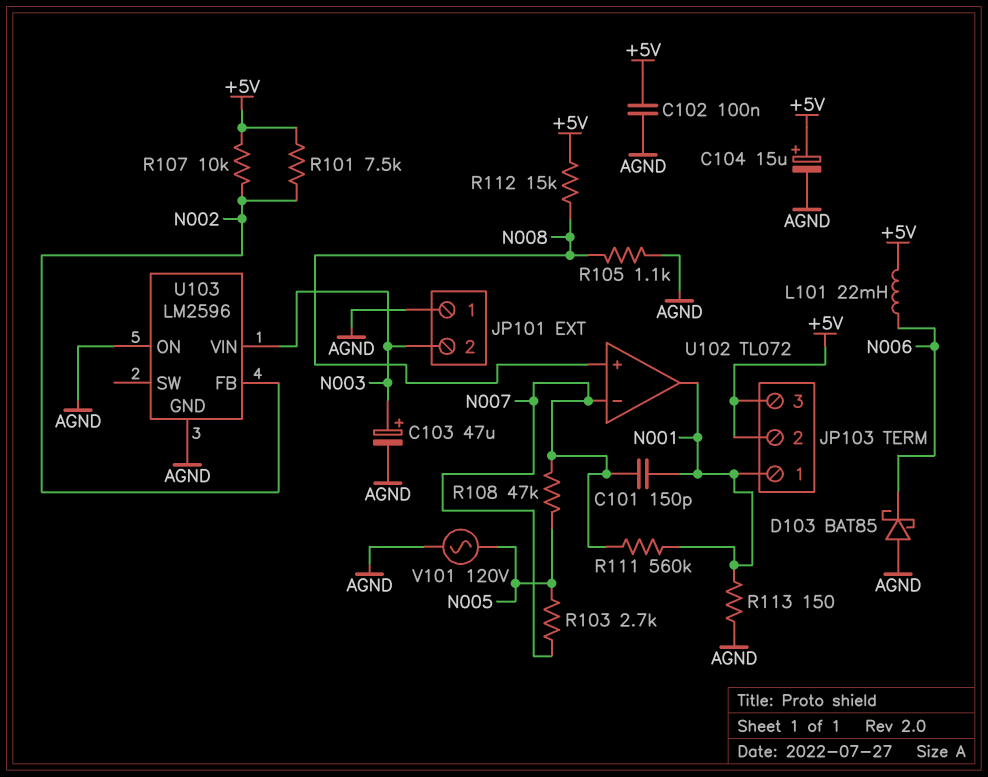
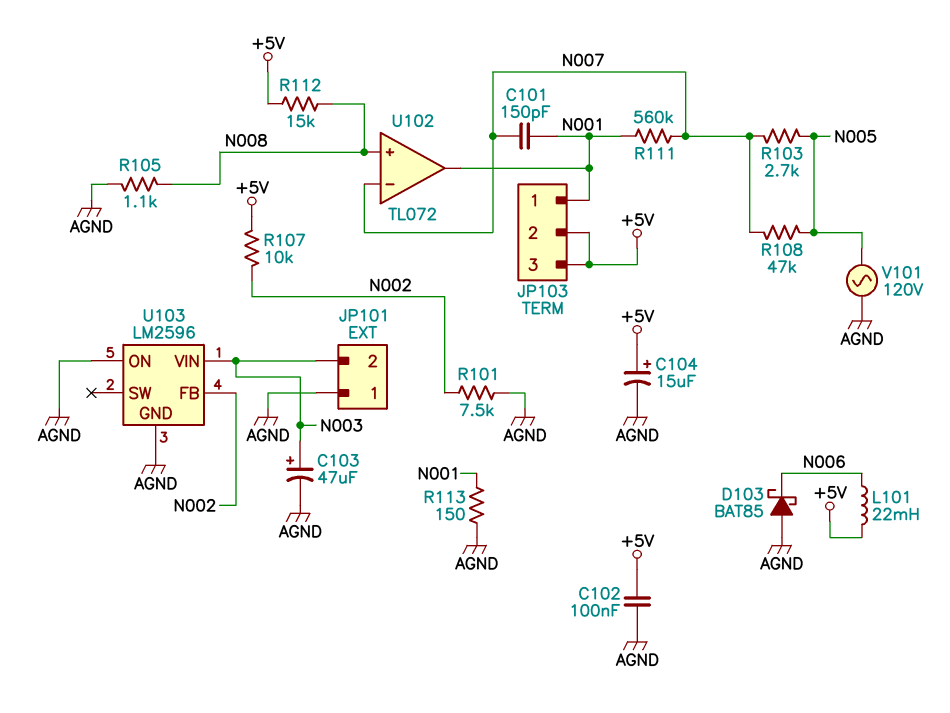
R101: 7.5k (+5V, N002) -> 7.5k (AGND, N002)

